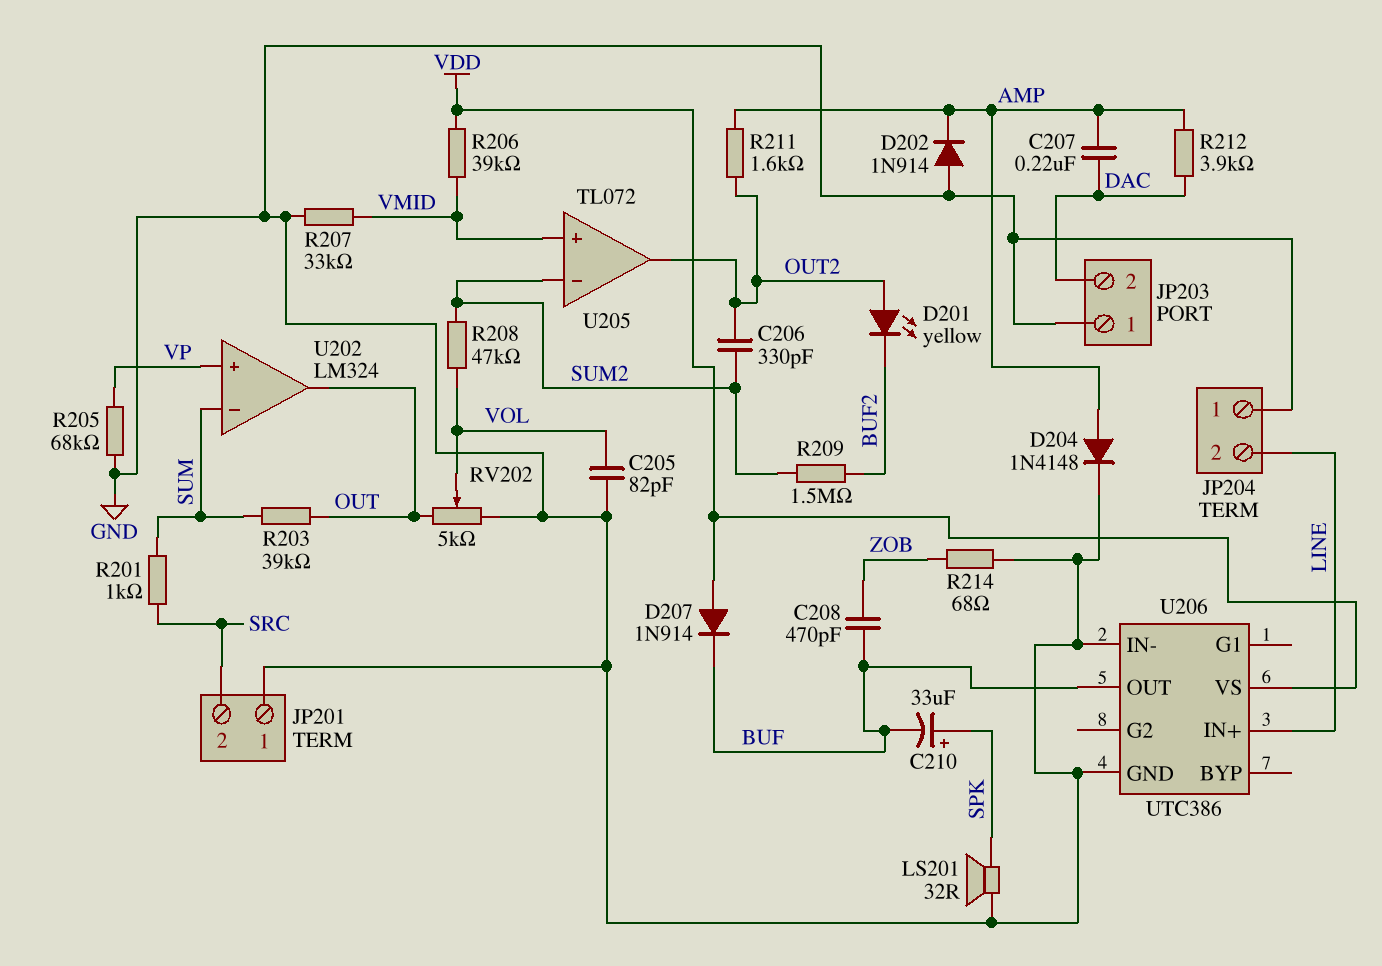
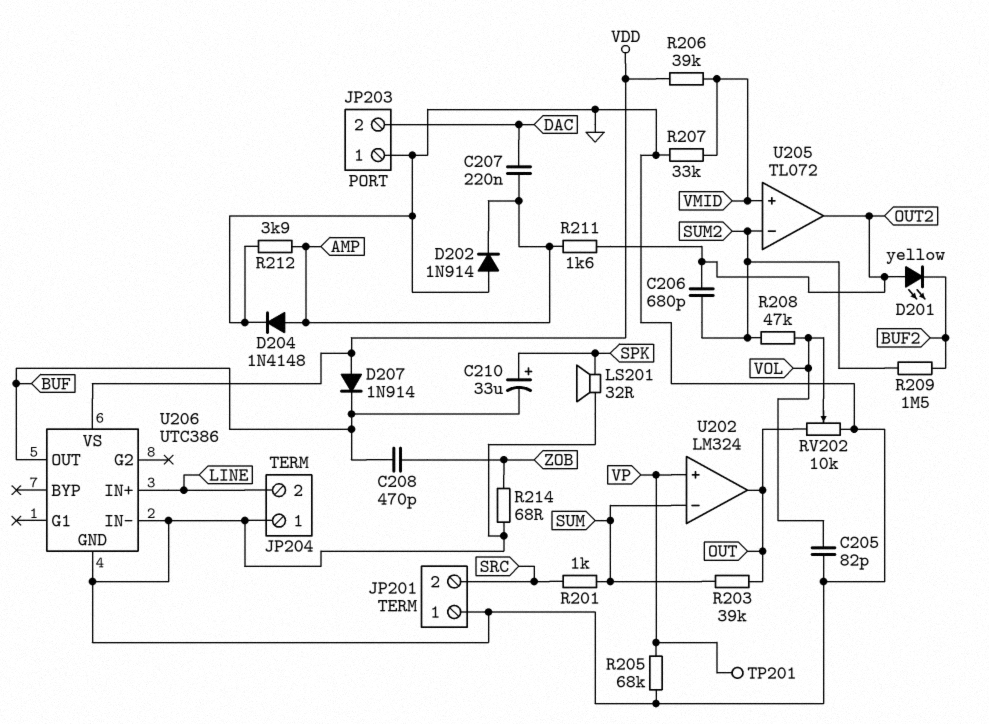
C206: 330pF (OUT2, SUM2) -> 680pF (OUT2, SUM2)
R212: 3.9k (AMP, DAC) -> 3.9k (AMP, GND)
RV202: 5k (GND, OUT, wiper VOL) -> 10k (GND, OUT, wiper VOL)
TP201: none -> test point (VP)

